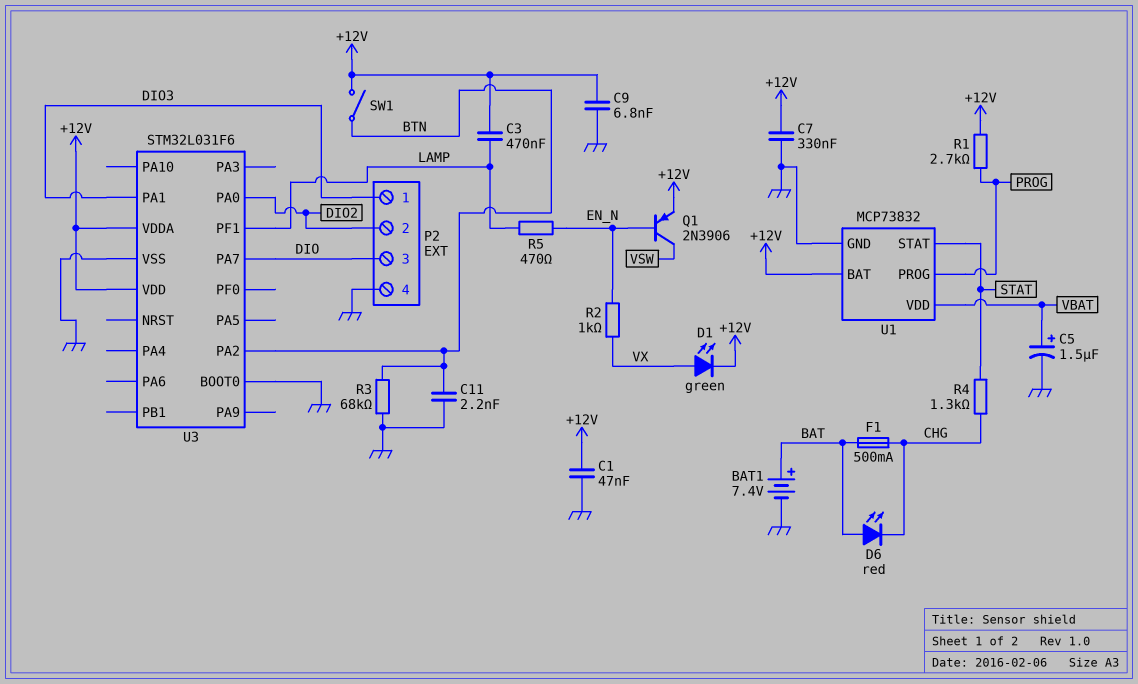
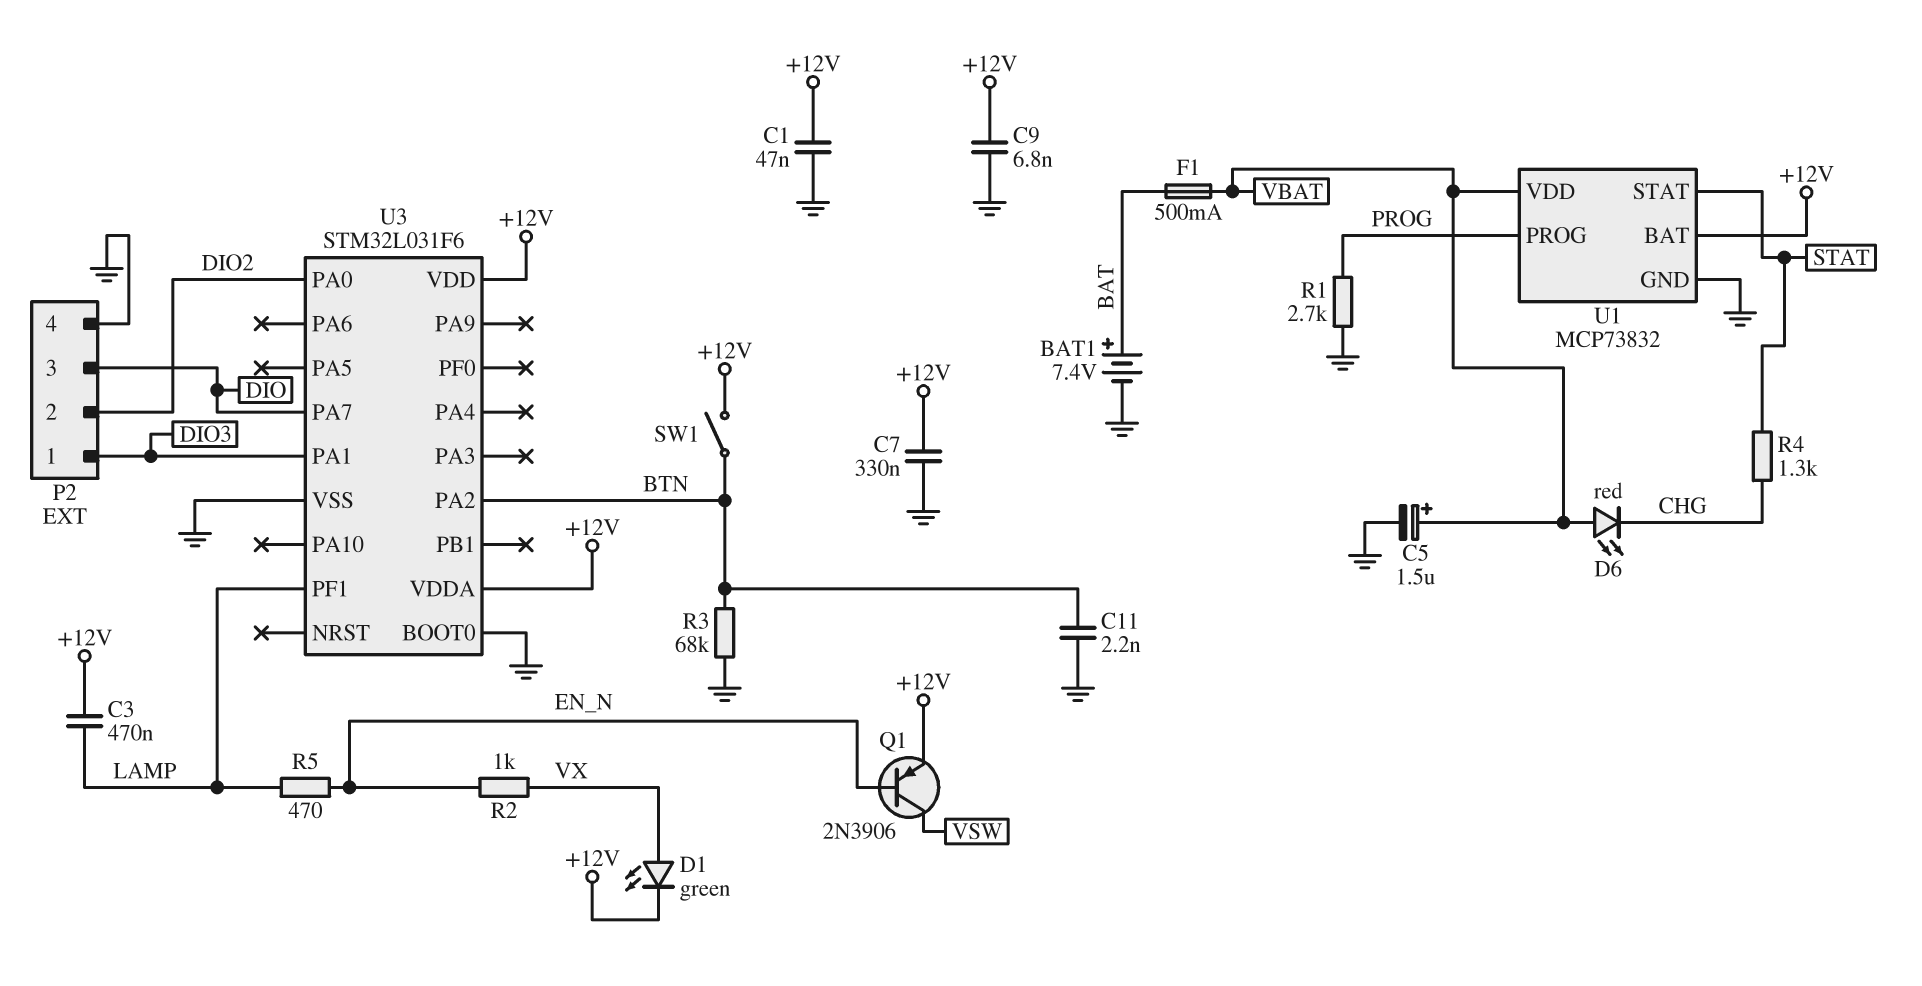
D6: LED red (A BAT, K CHG) -> LED red (A VBAT, K CHG)
F1: 500mA (BAT, CHG) -> 500mA (BAT, VBAT)
R1: 2.7k (+12V, PROG) -> 2.7k (GND, PROG)

